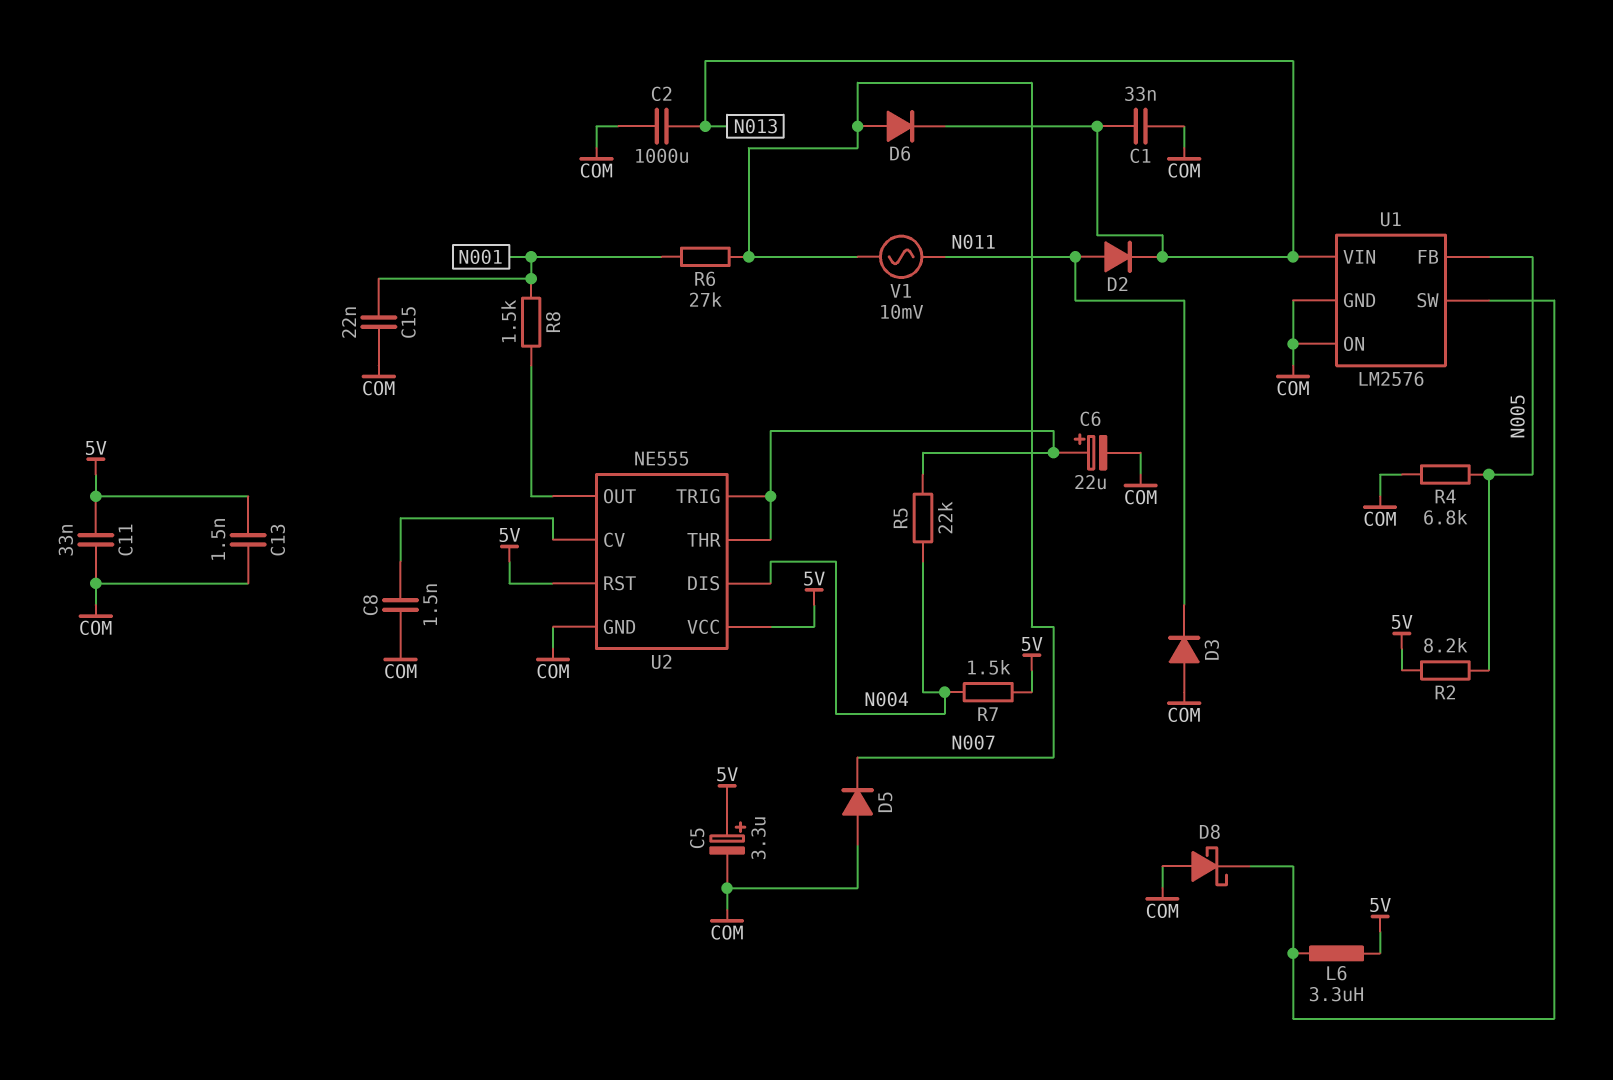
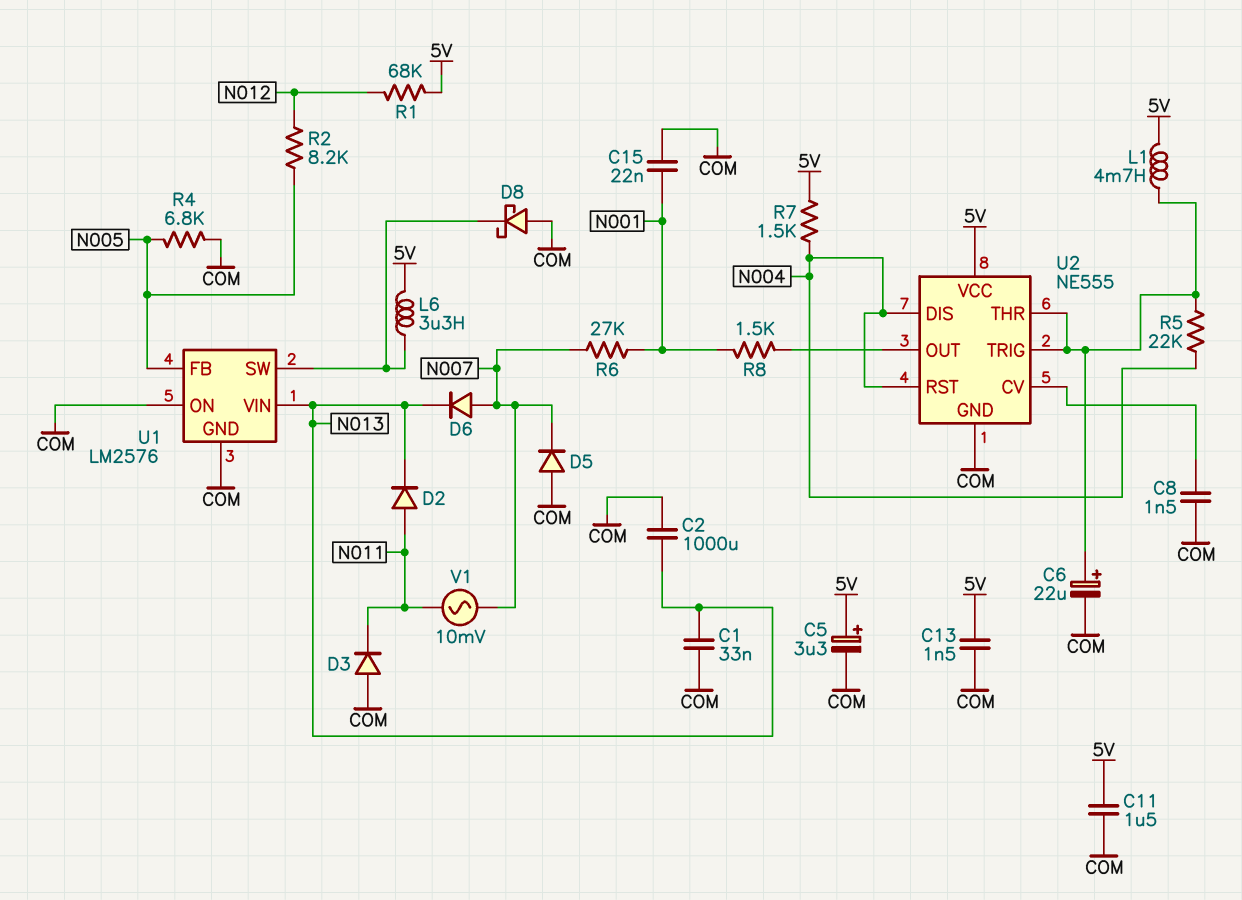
C11: 33nF (5V, COM) -> 1.5uF (5V, COM)
L1: none -> 4.7mH (5V, U2/THR)
R1: none -> 68k (5V, N012)
R2: 8.2k (5V, N005) -> 8.2k (N005, N012)
U2 pin RST: 5V -> N004

